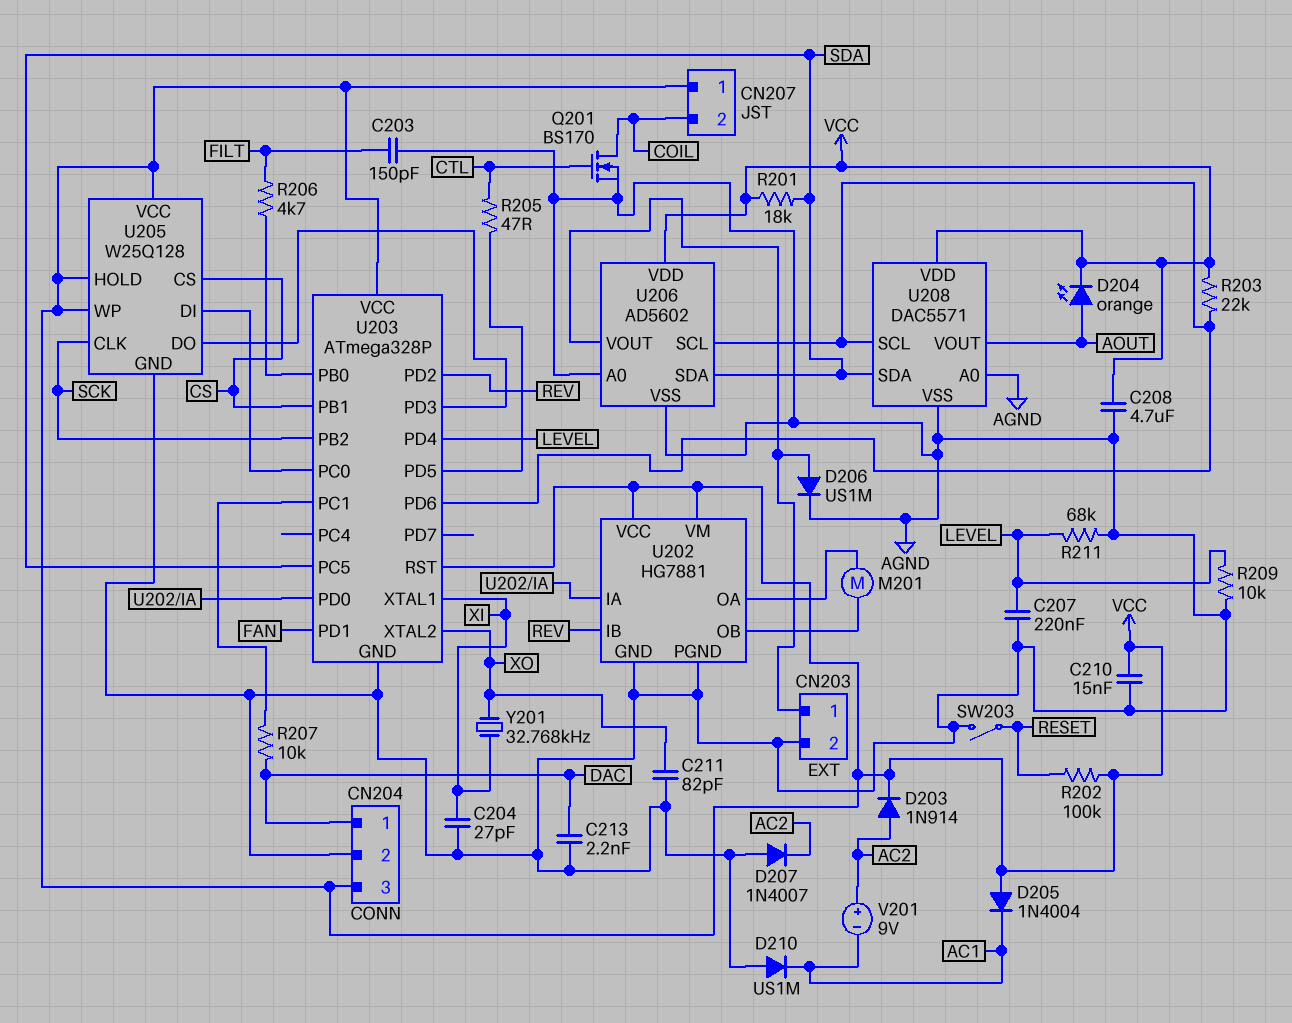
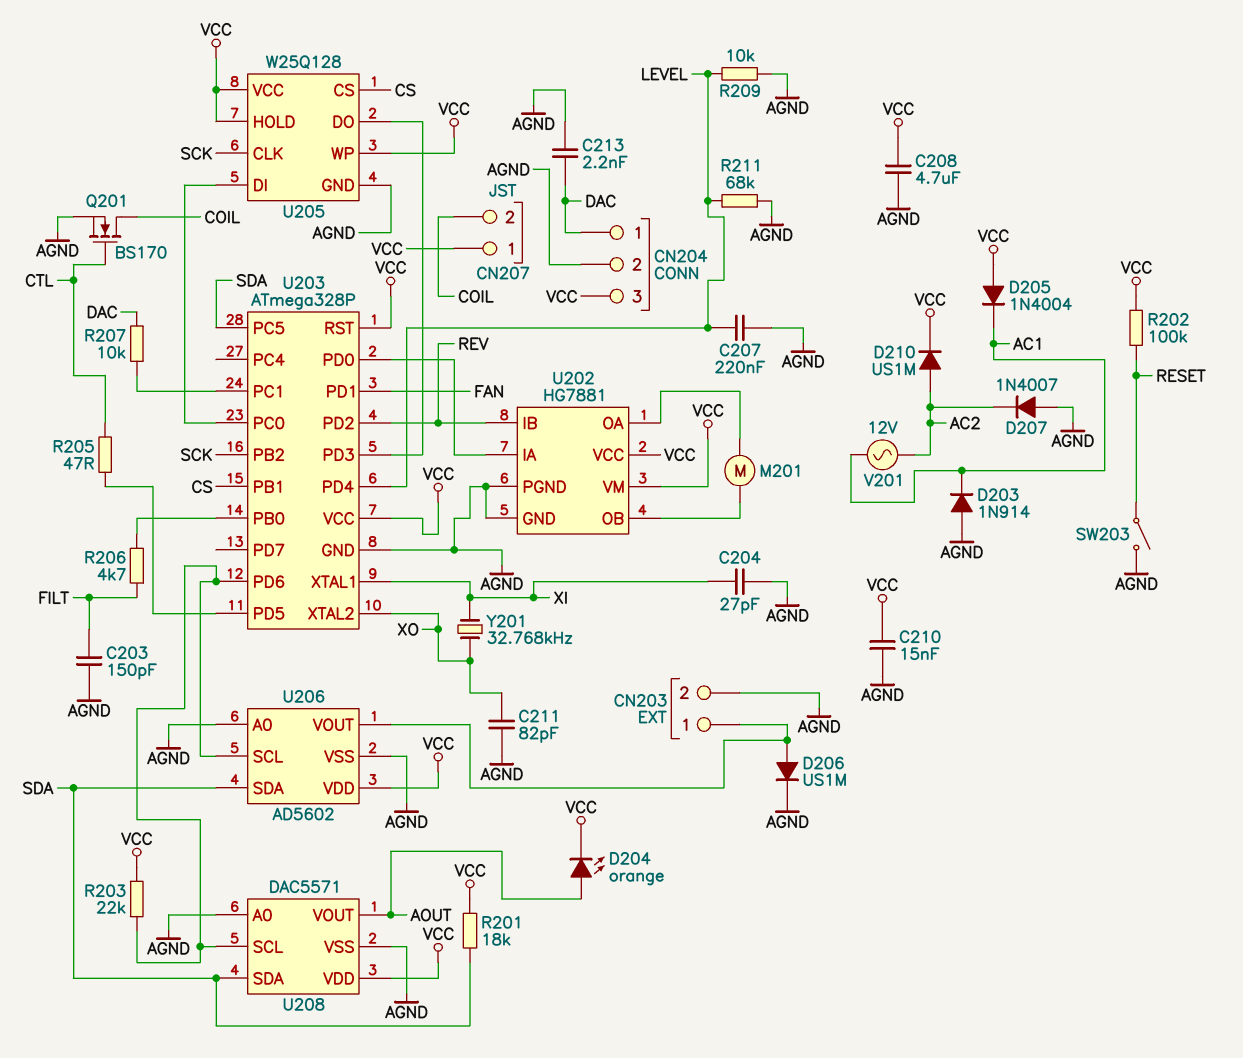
D203: diode 1N914 (A AC2, K VCC) -> diode 1N914 (A AGND, K AC1)
D210: diode US1M (A AGND, K AC1) -> diode US1M (A AC2, K VCC)
V201: 9V (plus AC2, minus AC1) -> AC 12V (AC1, AC2)

